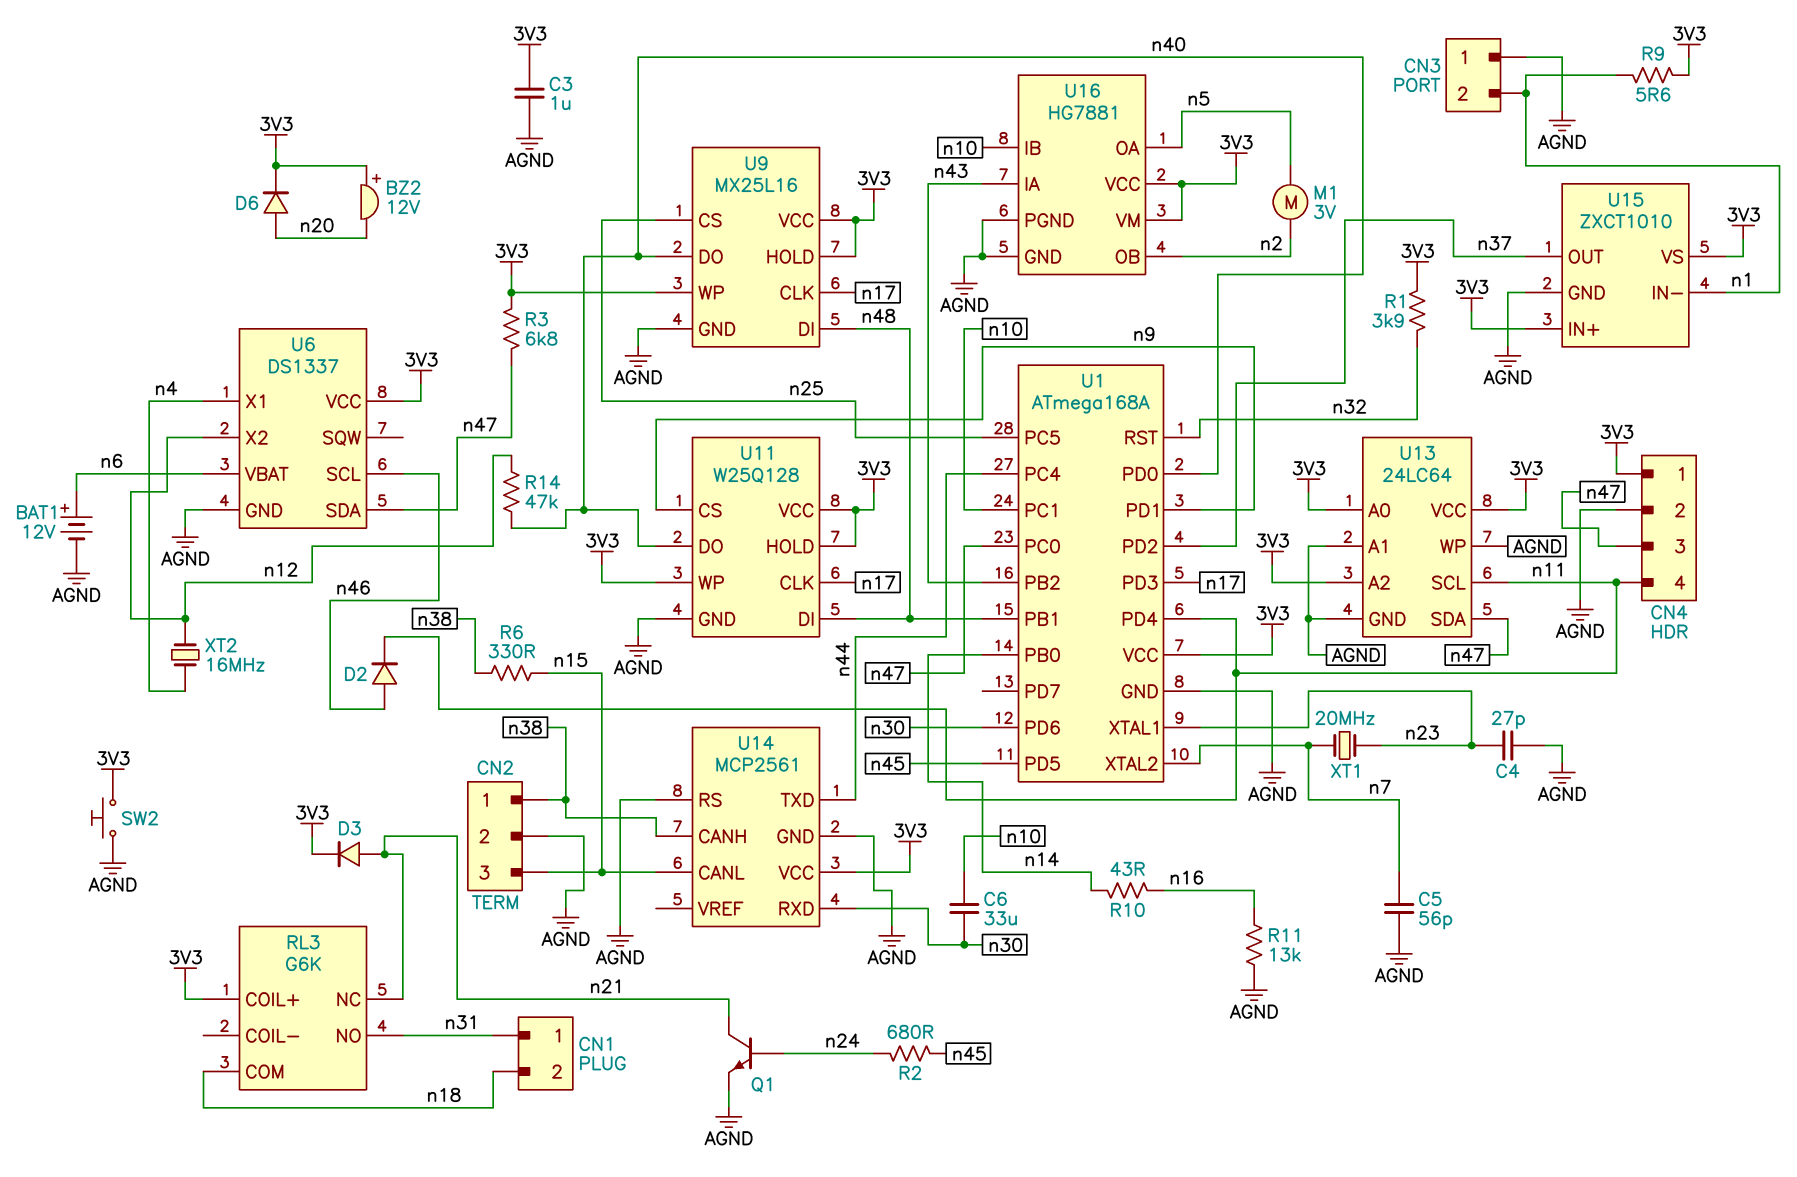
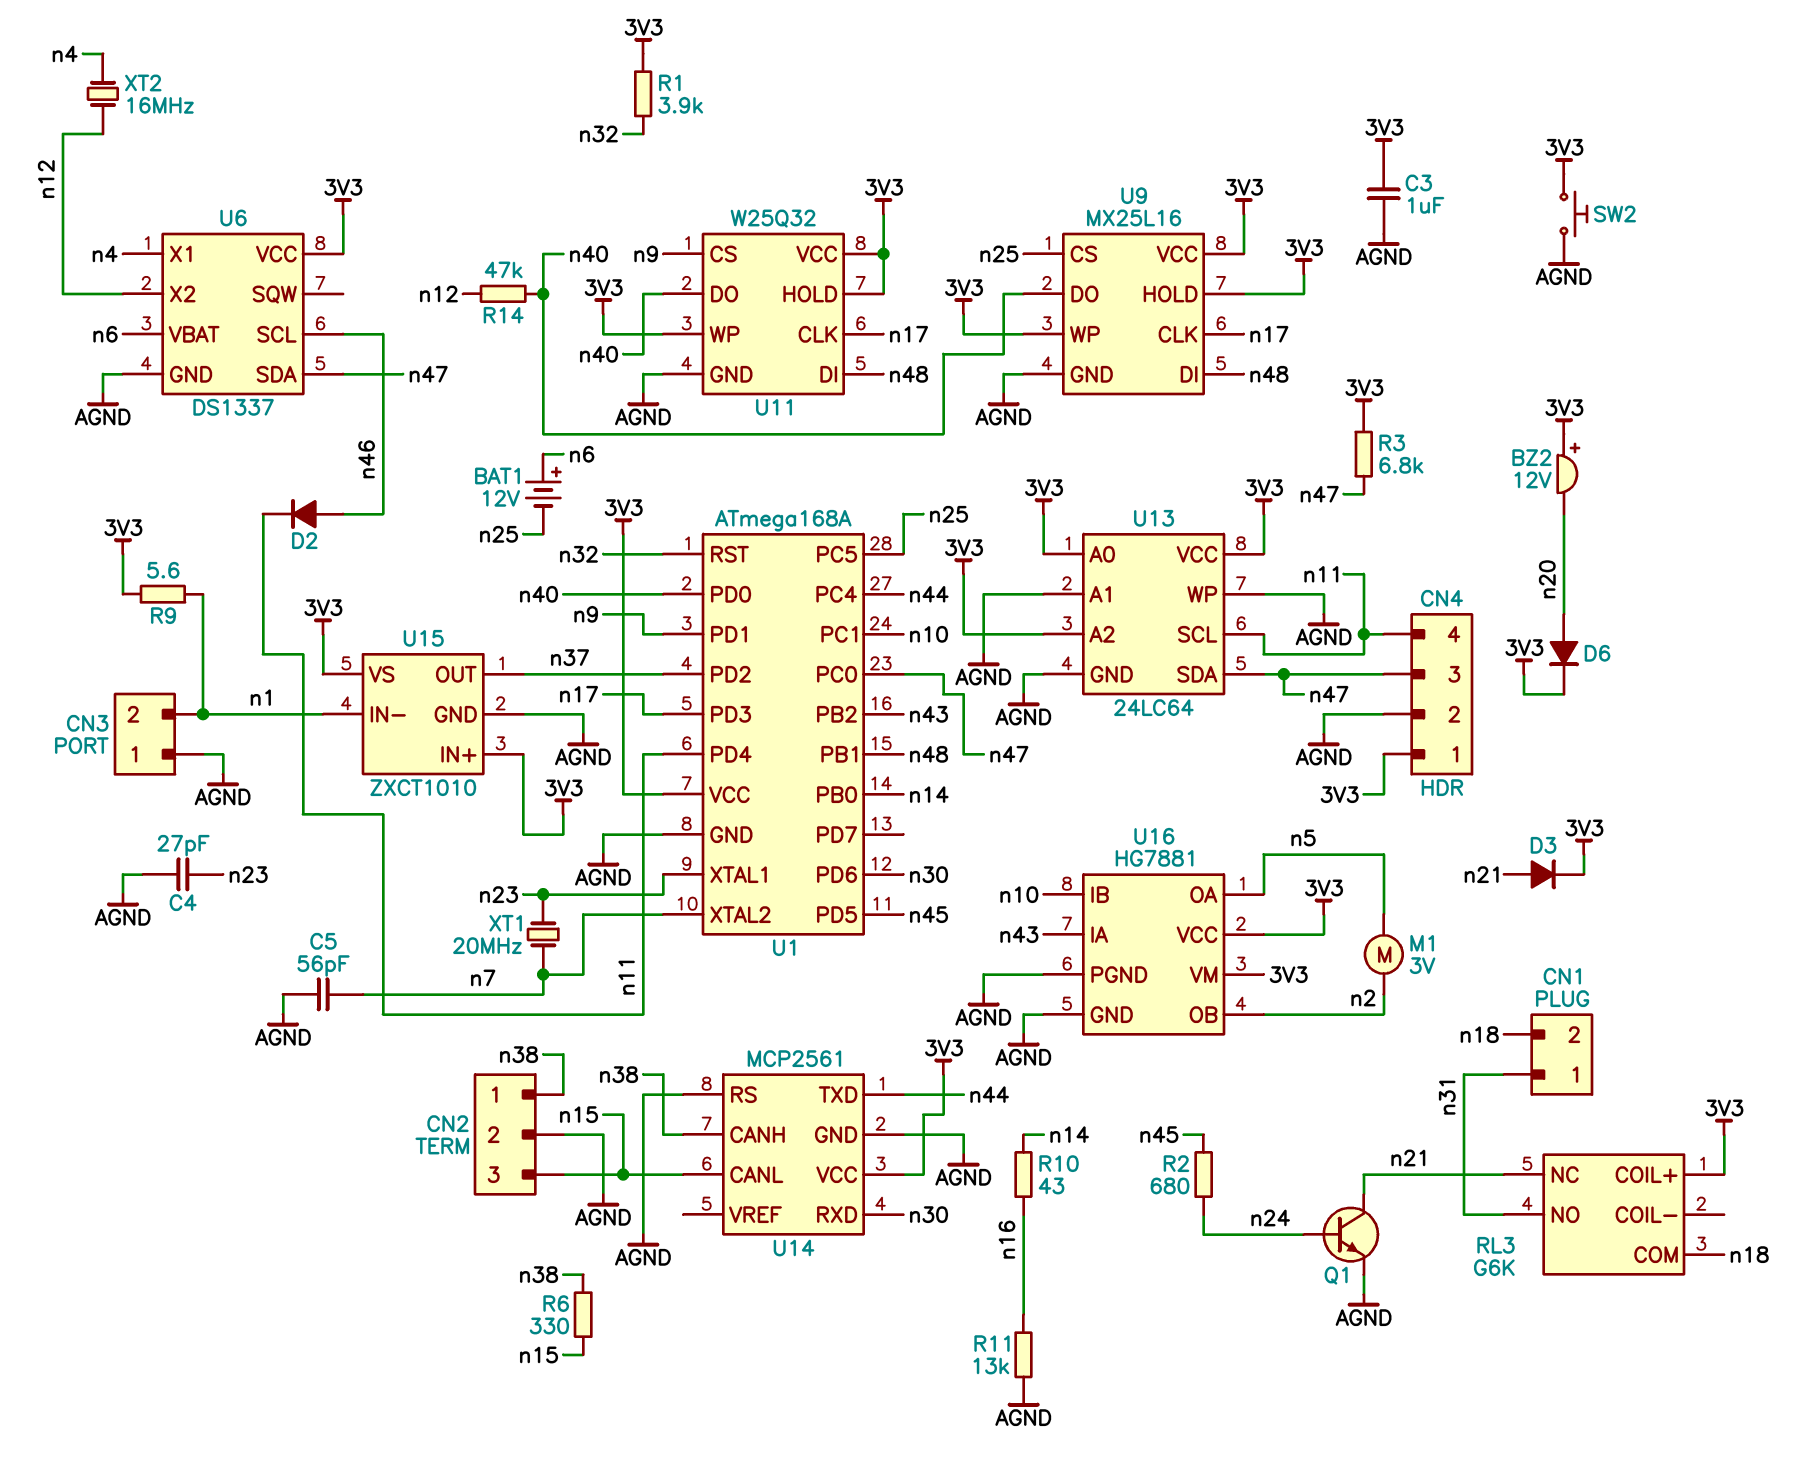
BAT1: 12V (plus n6, minus AGND) -> 12V (plus n6, minus n25)
C6: 33uF (n10, n30) -> none
U11: W25Q128 -> W25Q32

